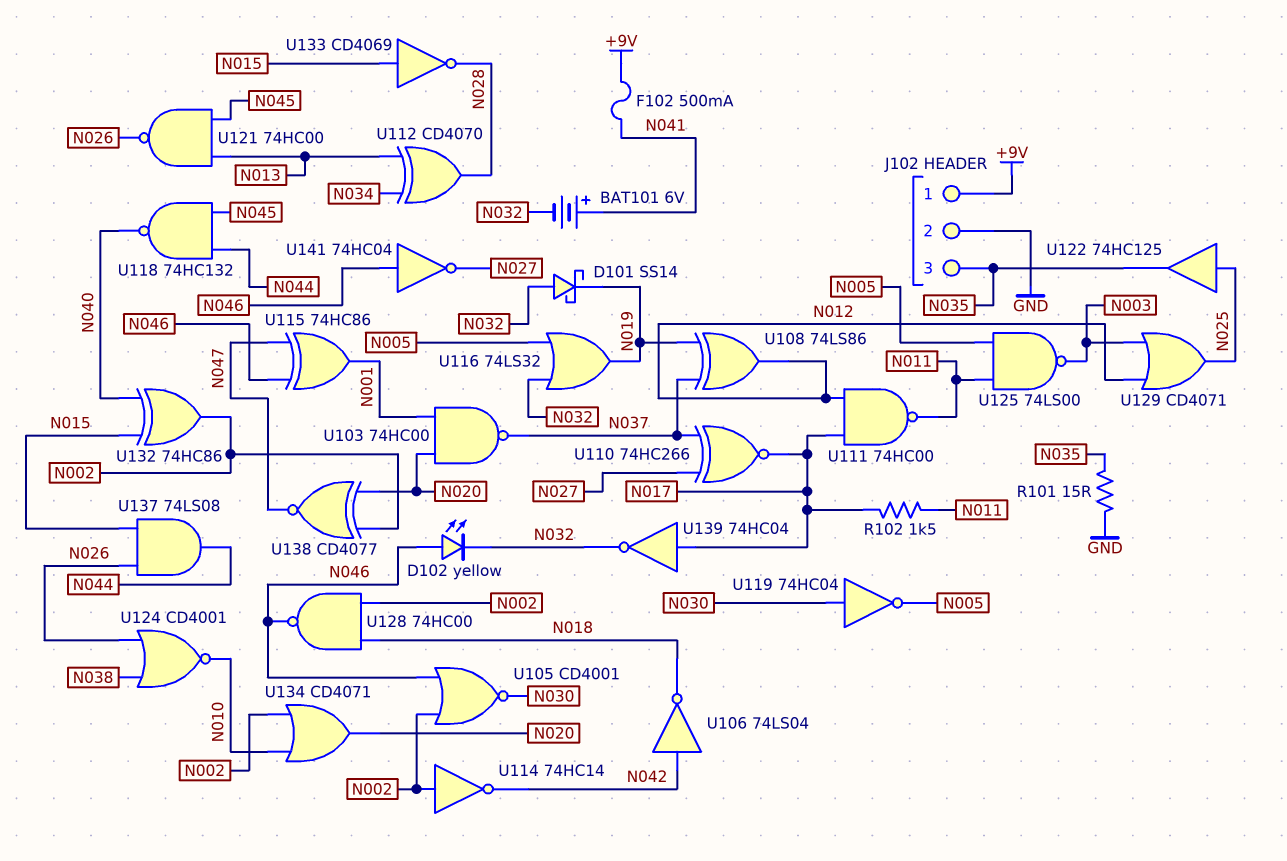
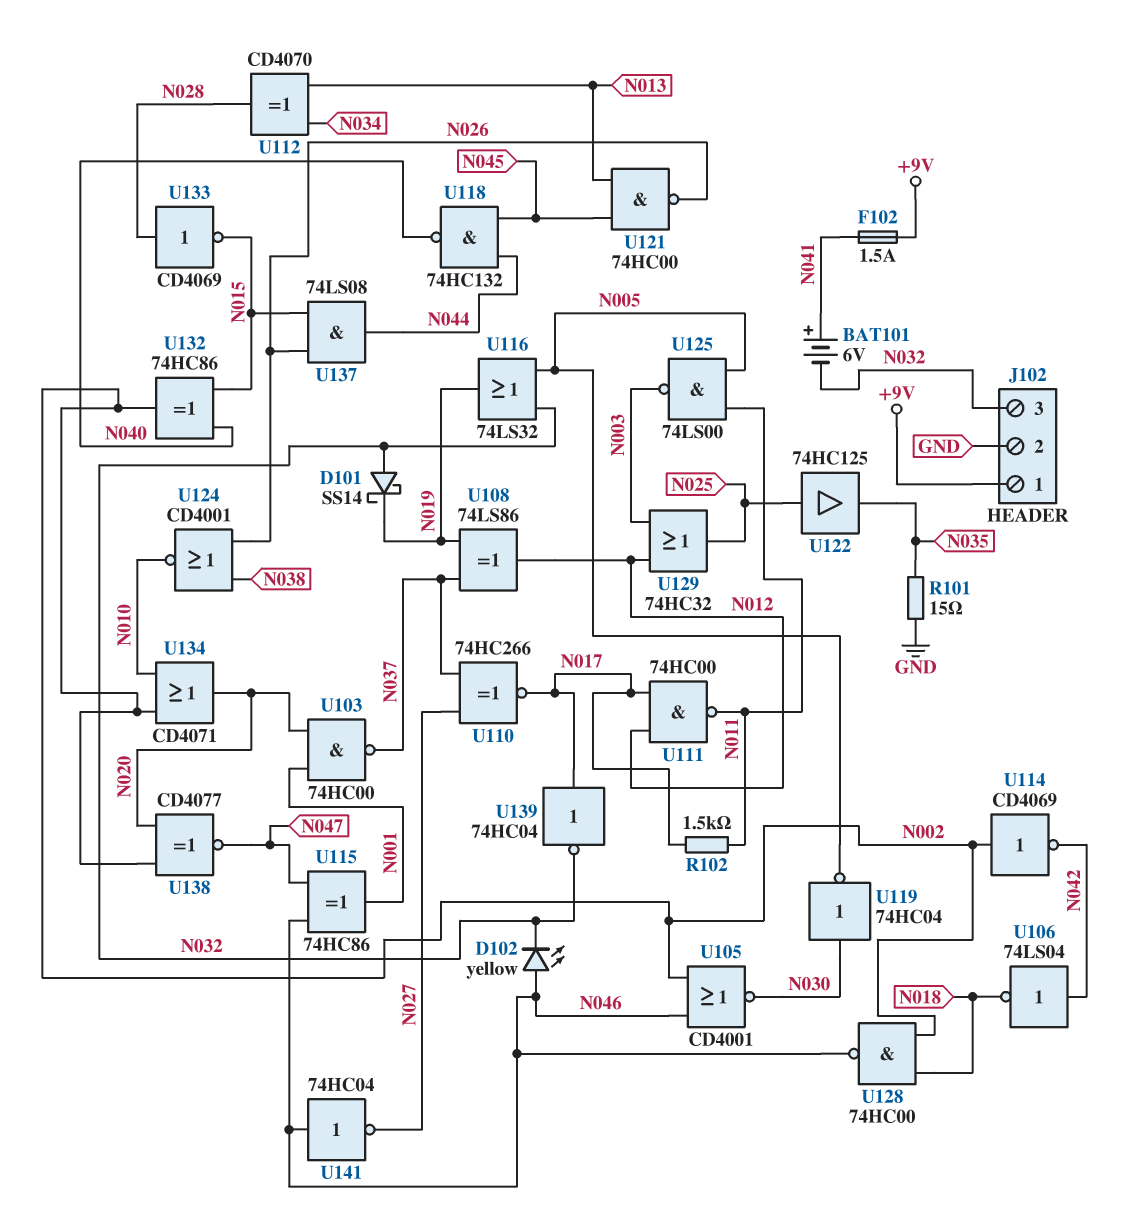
F102: 500mA (+9V, N041) -> 1.5A (+9V, N041)
J102 pin 3: N035 -> N032
U114: NOT 74HC14 (in N002, out N042) -> NOT CD4069 (in N002, out N042)
U129: OR CD4071 (in N003, in N012, out N025) -> OR 74HC32 (in N003, in N012, out N025)
U133: NOT CD4069 (in N015, out N028) -> NOT CD4069 (in N028, out N015)

